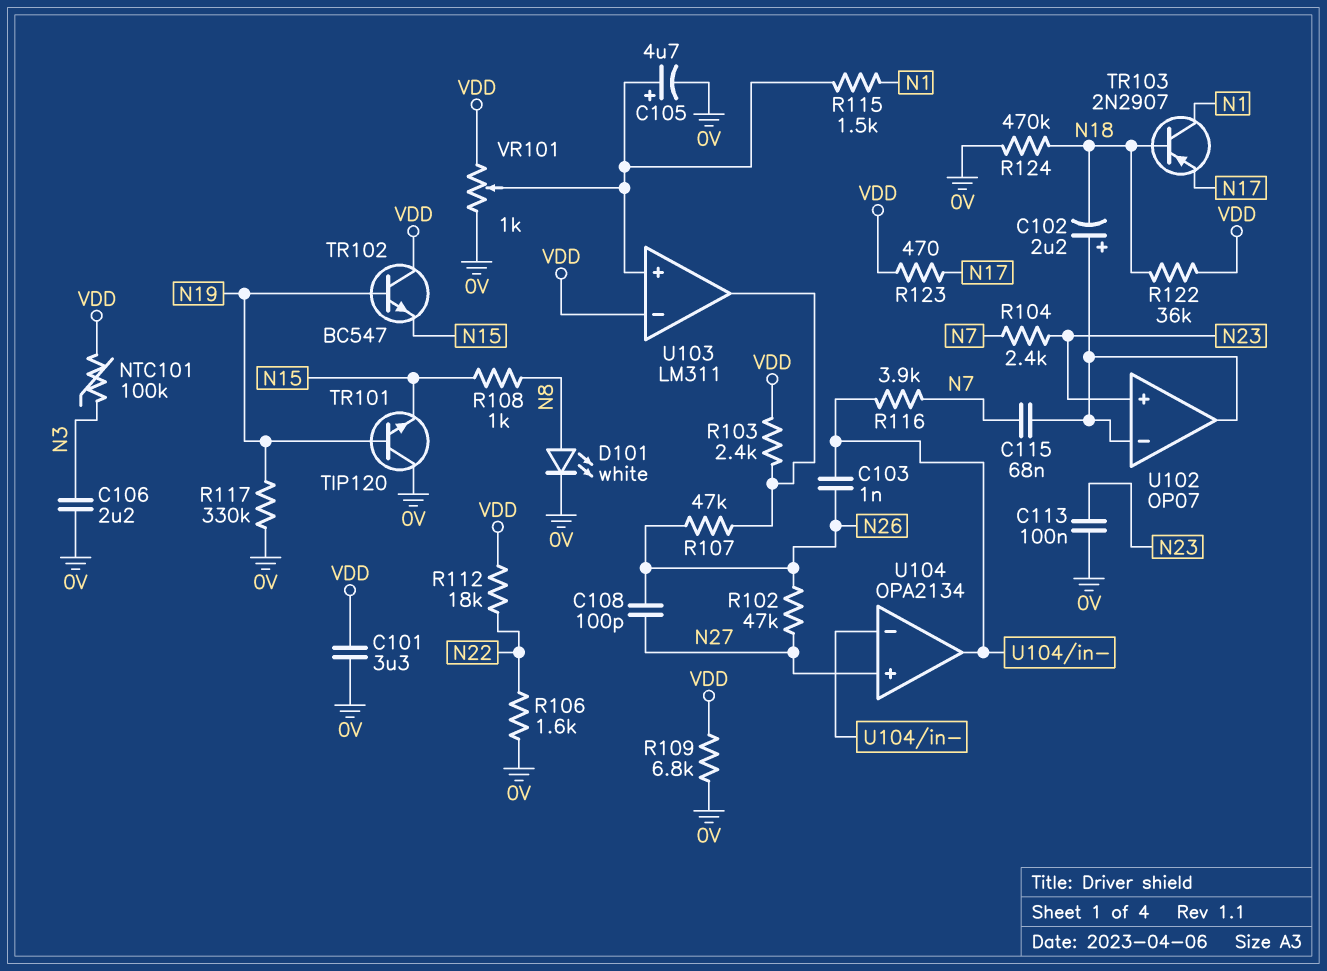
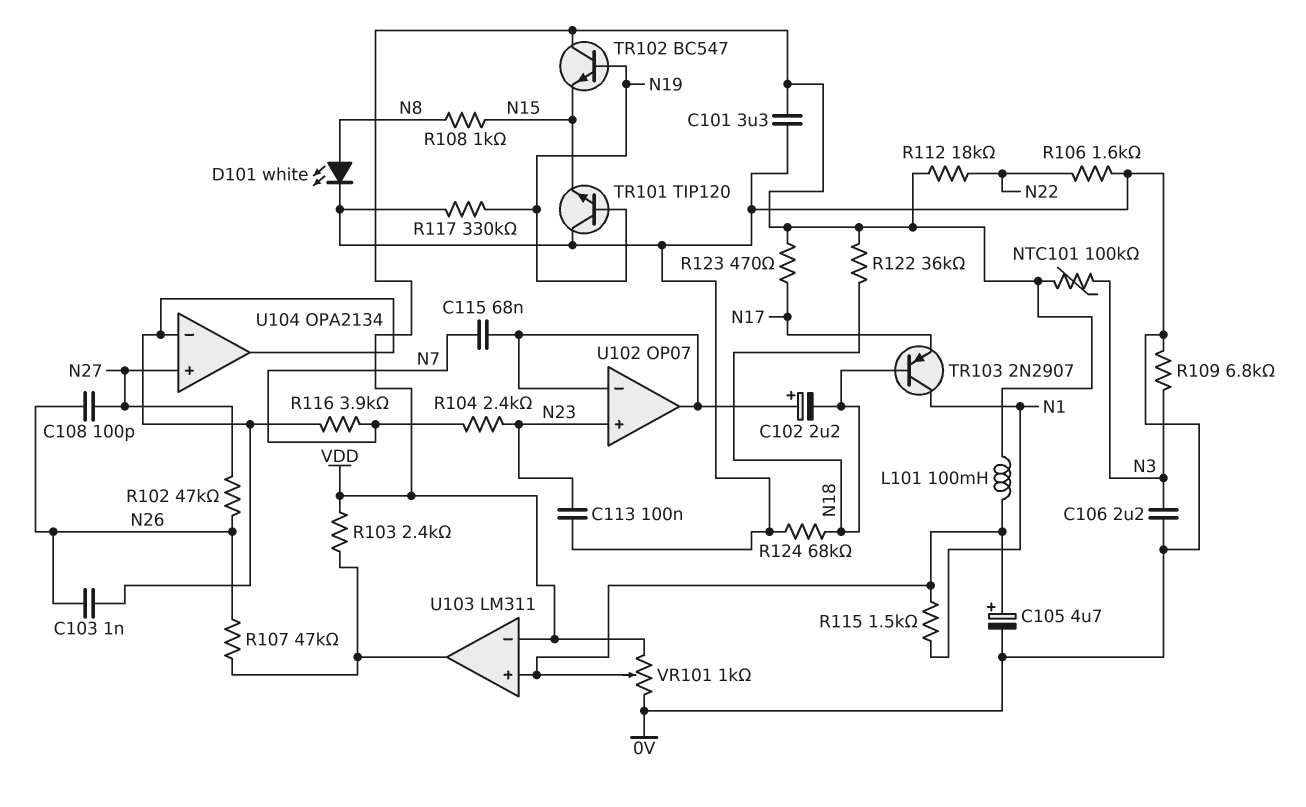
L101: none -> 100mH (U103/in+, VDD)
R109: 6.8k (0V, VDD) -> 6.8k (0V, N3)
R124: 470k (0V, N18) -> 68k (0V, N18)

